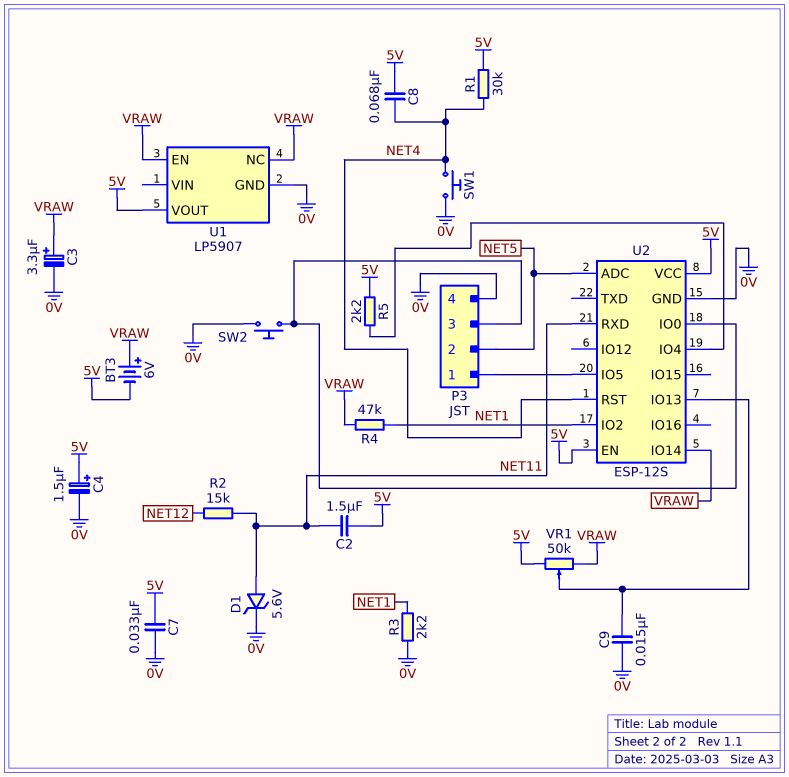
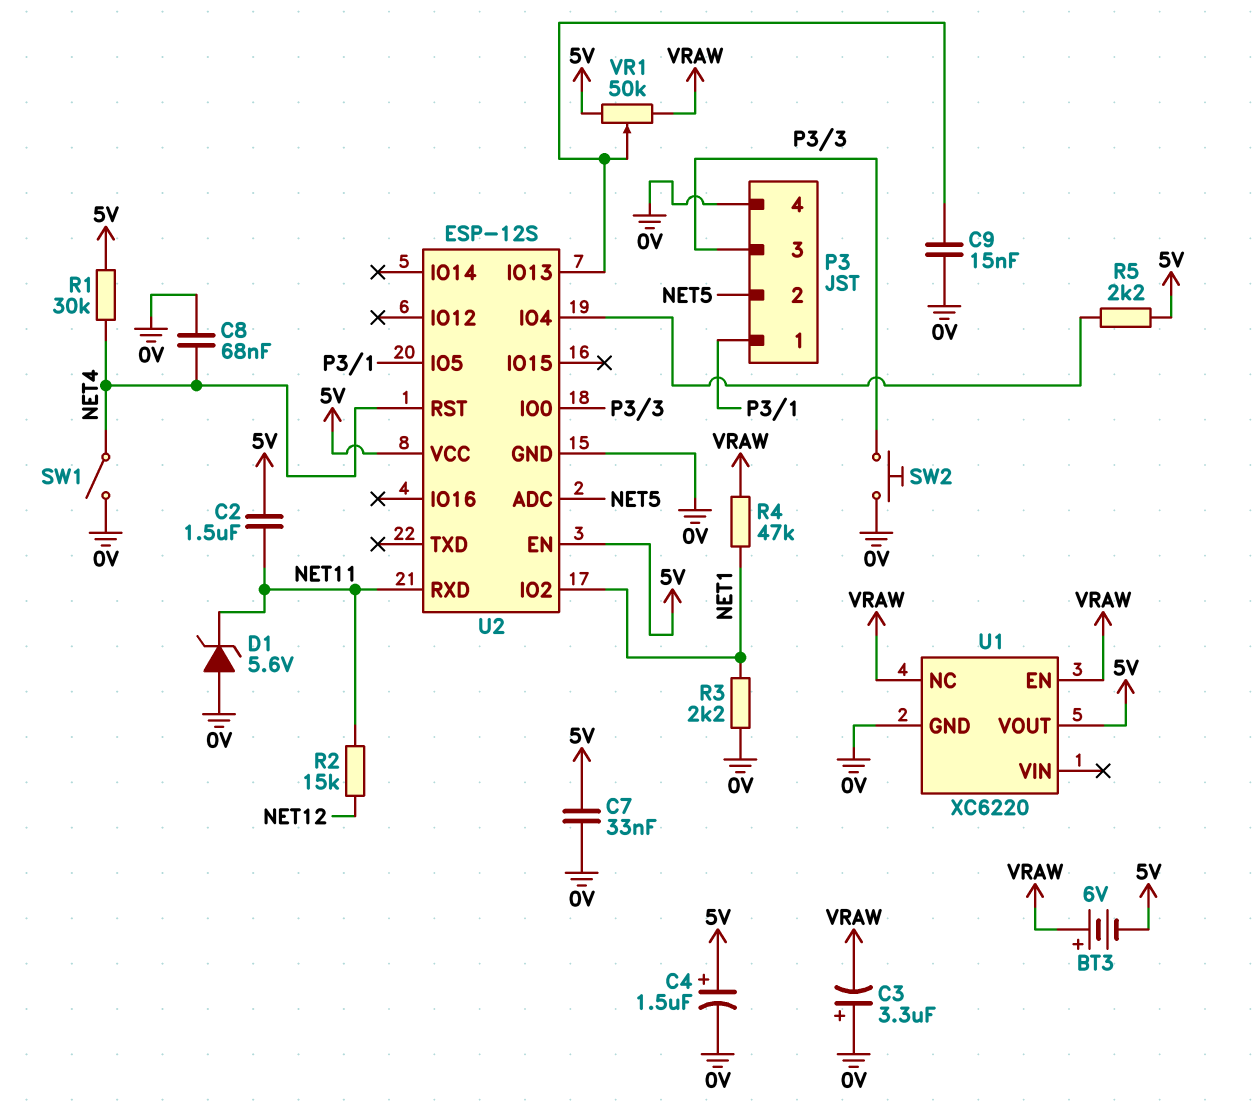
C3: 3.3uF (plus VRAW, minus 0V) -> 3.3uF (plus 0V, minus VRAW)
C8: 68nF (5V, NET4) -> 68nF (0V, NET4)
D1: zener 5.6V (A NET11, K 0V) -> zener 5.6V (A 0V, K NET11)
SW1: button (0V, NET4) -> switch (0V, NET4)
U1: LP5907 -> XC6220
U2 pin IO14: VRAW -> none

